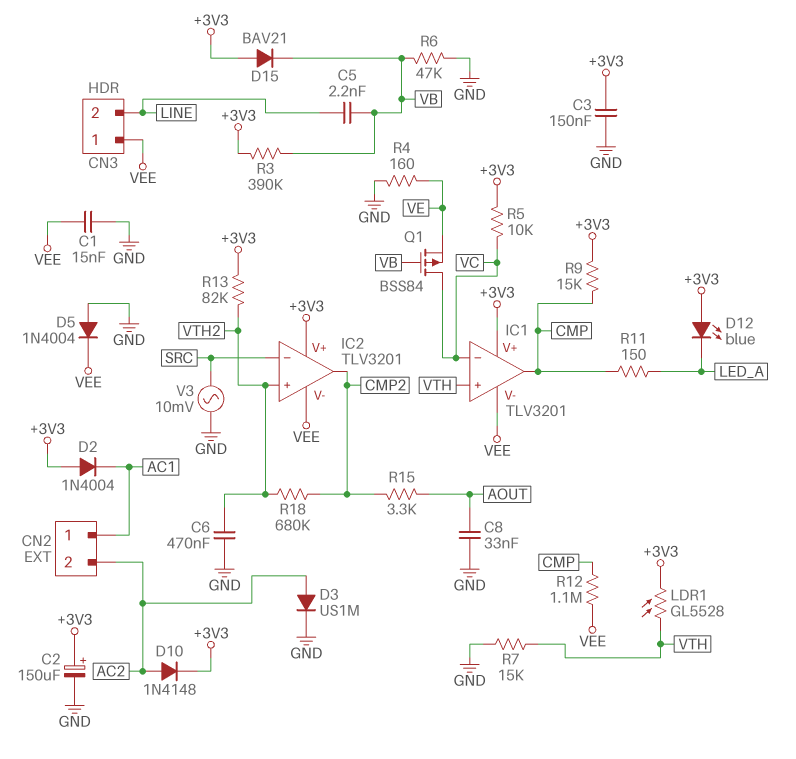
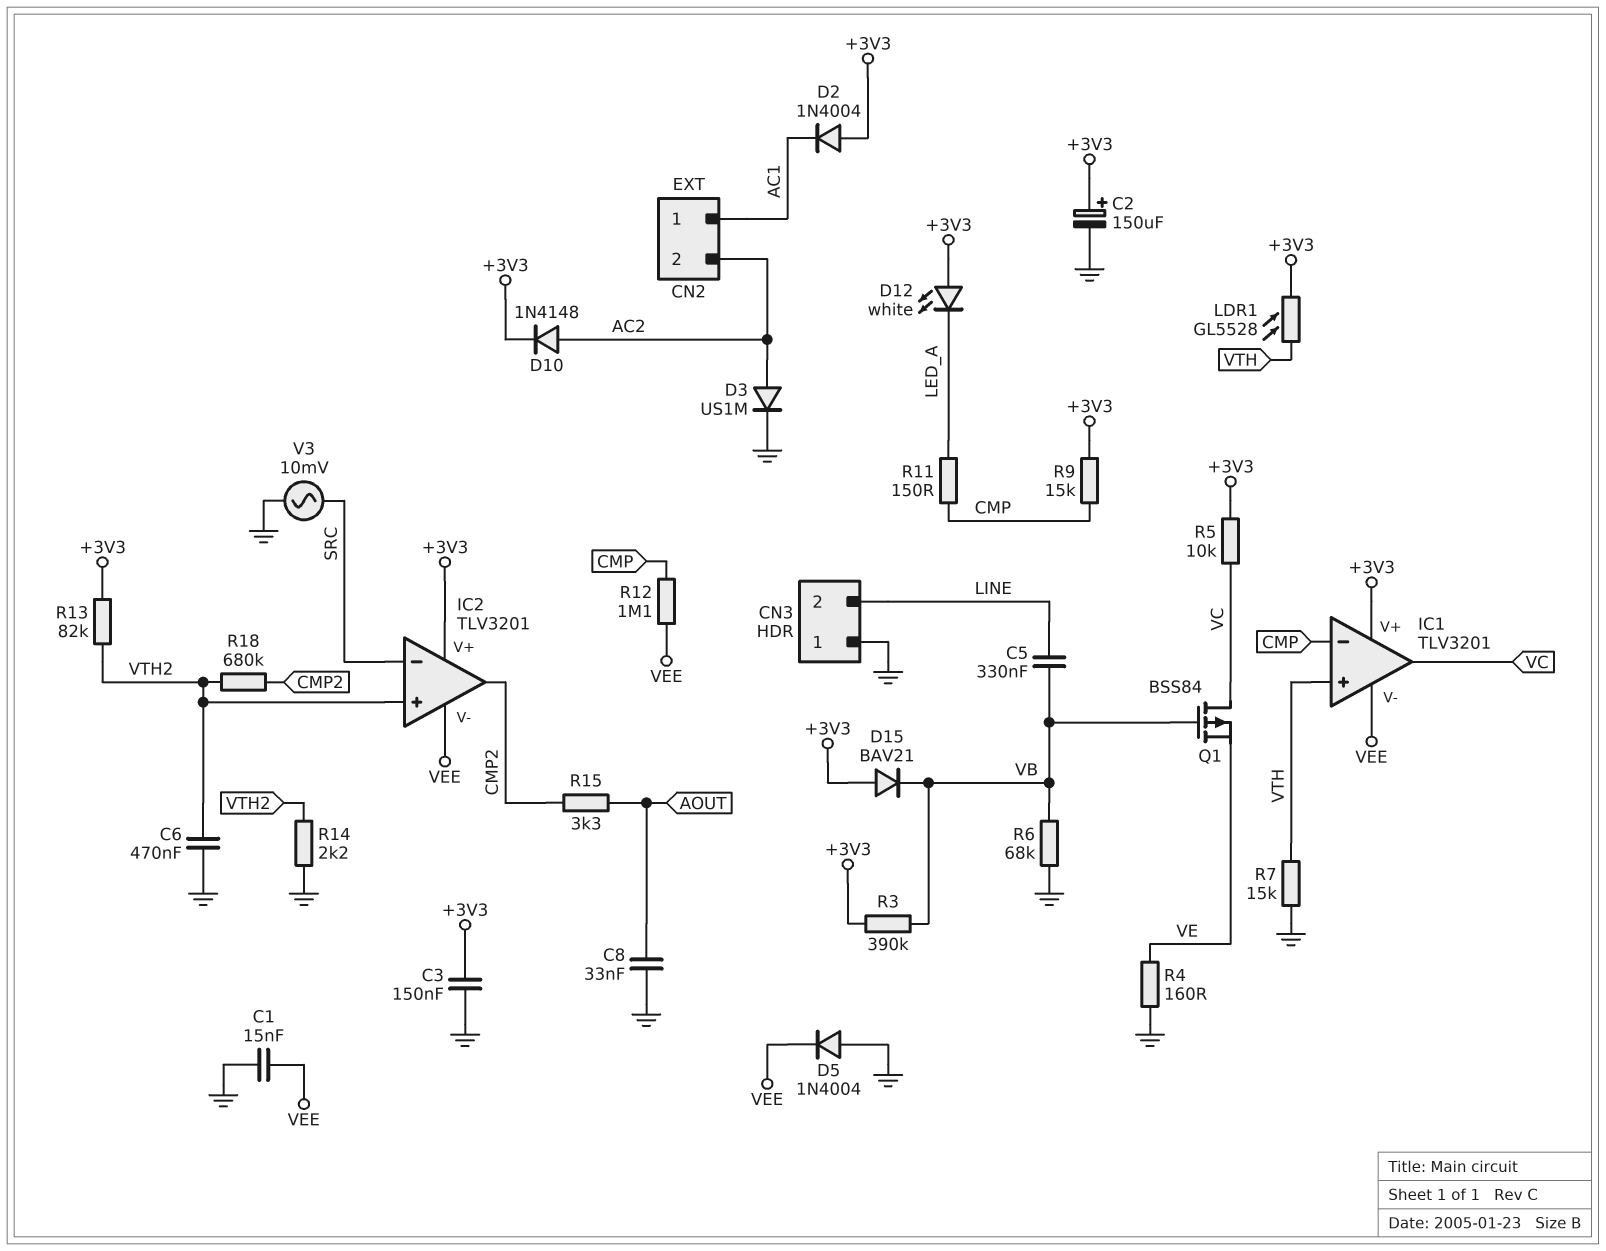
C5: 2.2nF (LINE, VB) -> 330nF (LINE, VB)
CN3 pin 1: VEE -> GND
D12: LED blue (A +3V3, K LED_A) -> LED white (A +3V3, K LED_A)
IC1 pin in-: VC -> CMP
IC1 pin out: CMP -> VC
R6: 47k (GND, VB) -> 68k (GND, VB)
R14: none -> 2.2k (GND, VTH2)

